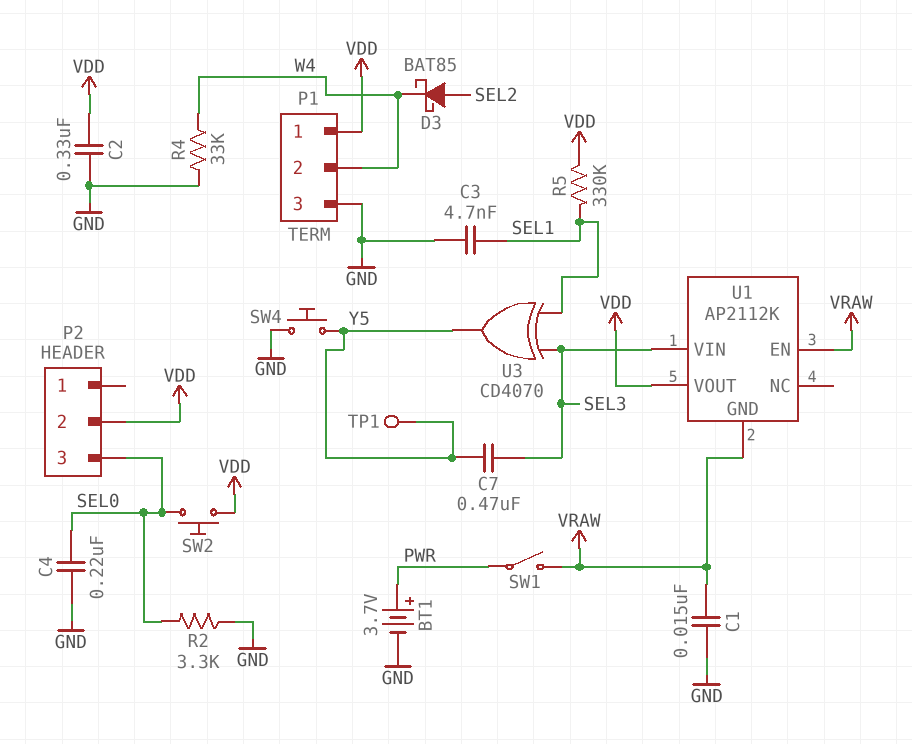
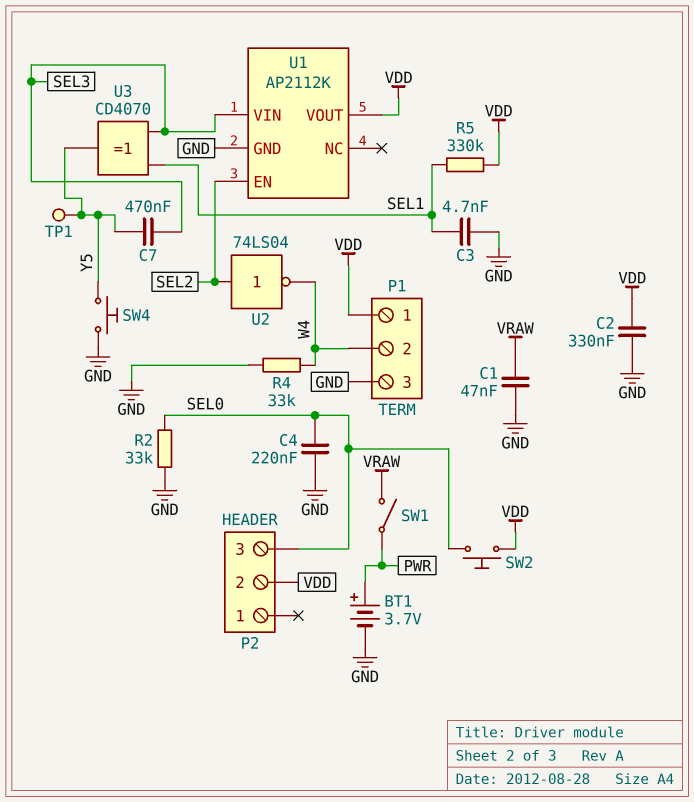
C1: 15nF (GND, VRAW) -> 47nF (GND, VRAW)
D3: schottky BAT85 (A SEL2, K W4) -> none
R2: 3.3k (GND, SEL0) -> 33k (GND, SEL0)
U1 pin EN: VRAW -> SEL2
U1 pin GND: VRAW -> GND
U2: none -> NOT 74LS04 (in SEL2, out W4)

